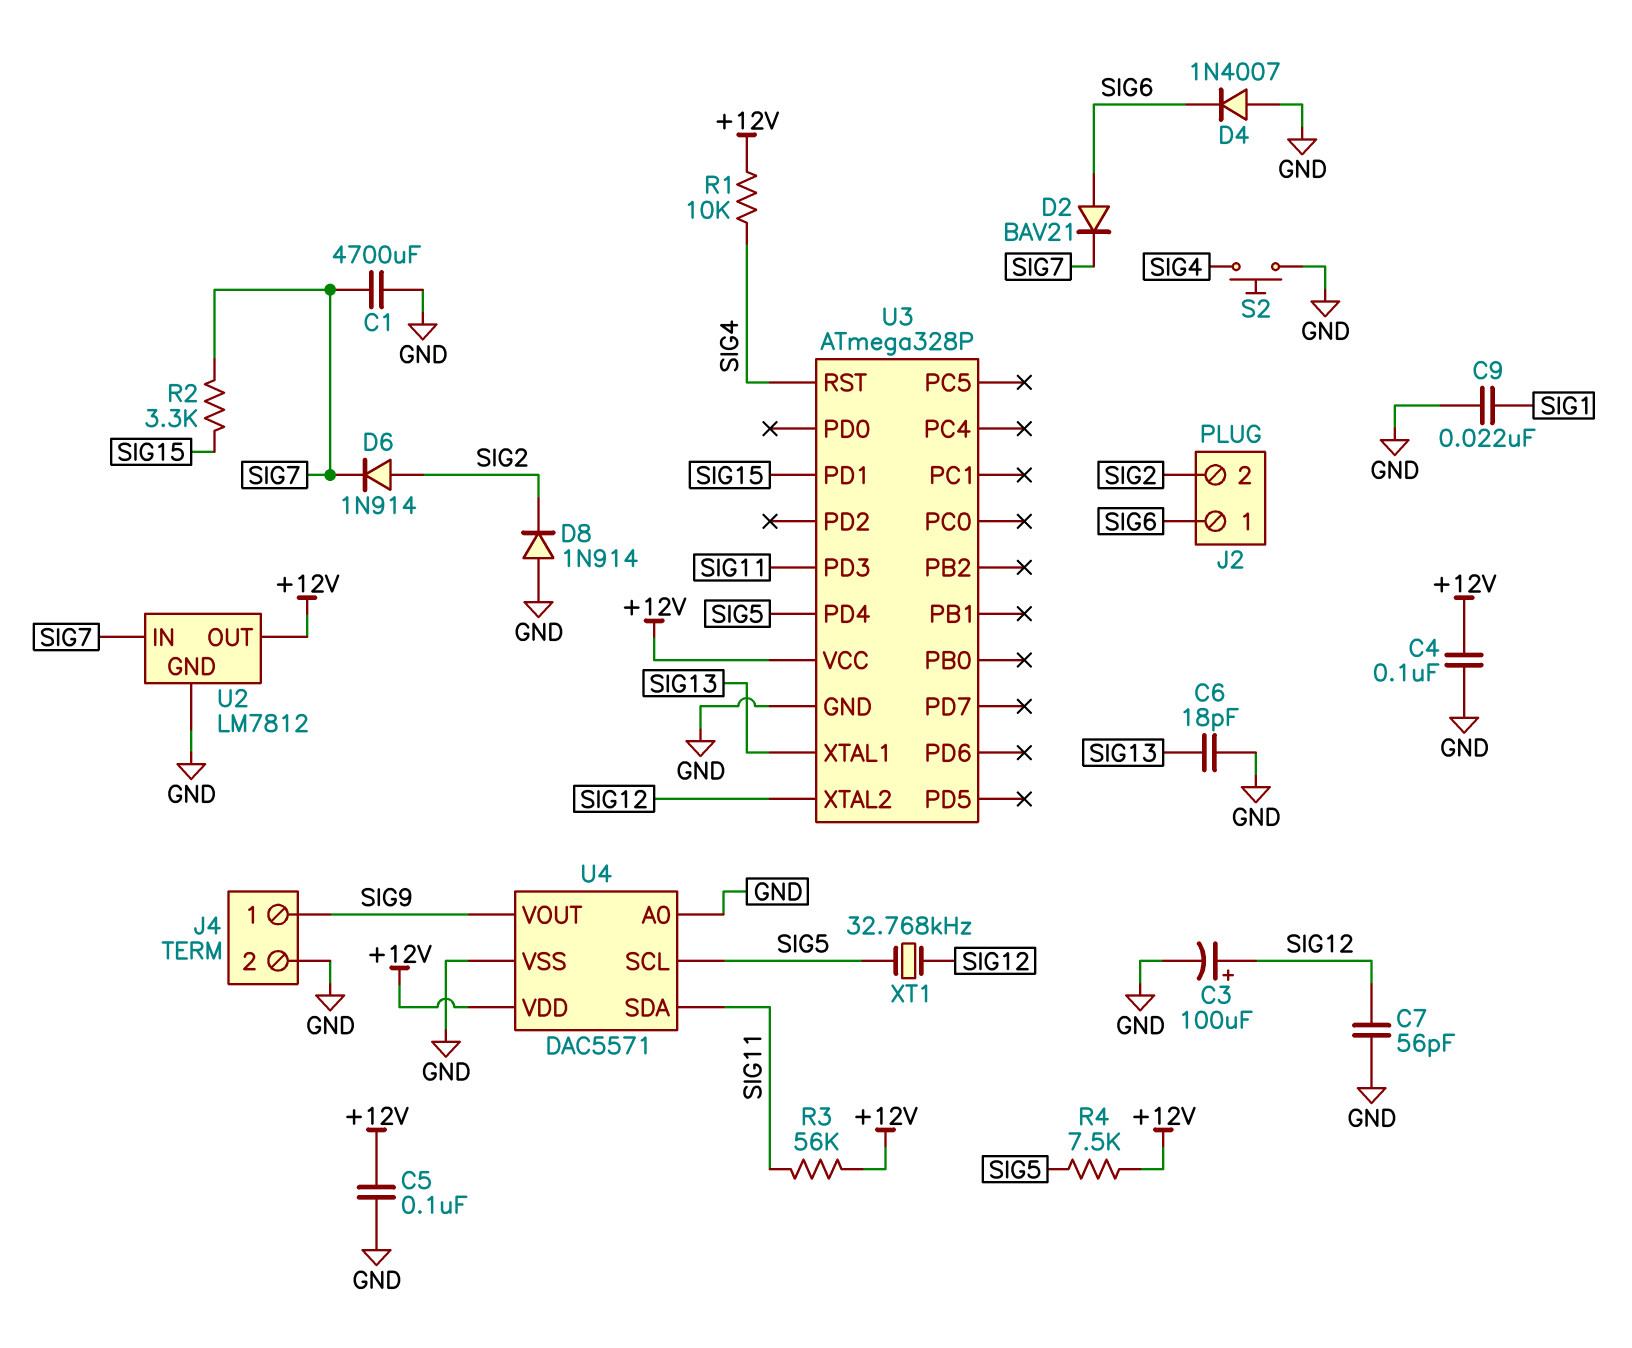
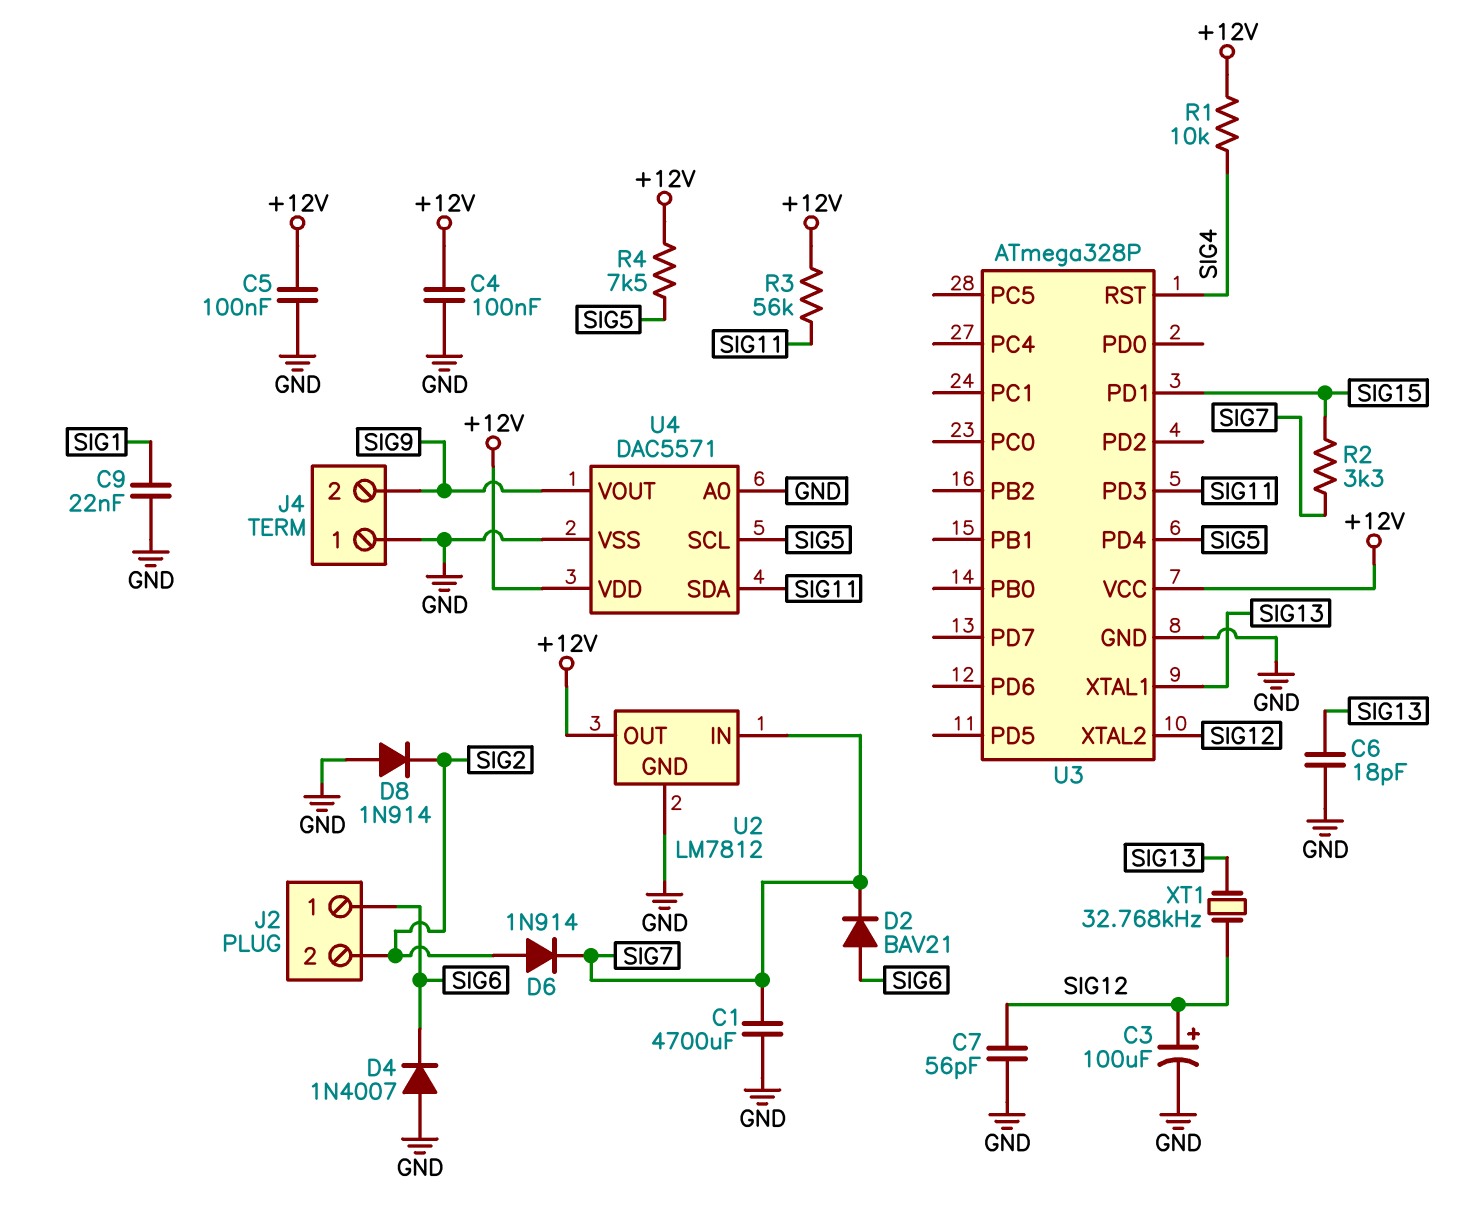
J4 pin 1: SIG9 -> GND
J4 pin 2: GND -> SIG9
S2: button (GND, SIG4) -> none
XT1: 32.768kHz (SIG5, SIG12) -> 32.768kHz (SIG12, SIG13)

